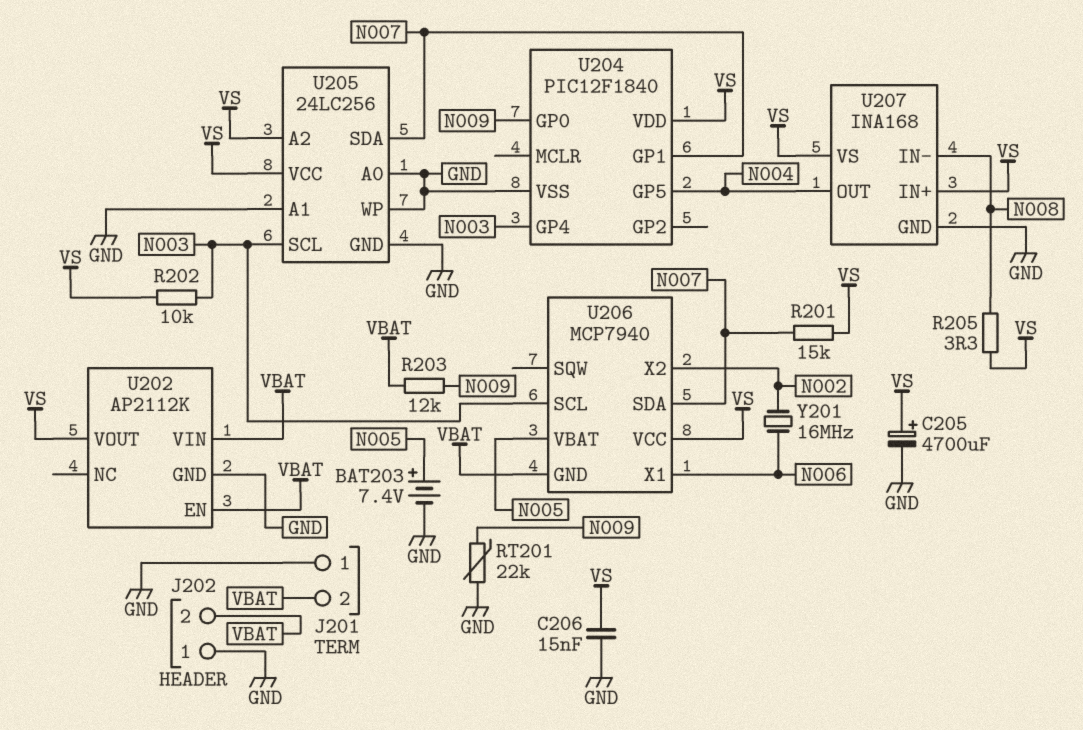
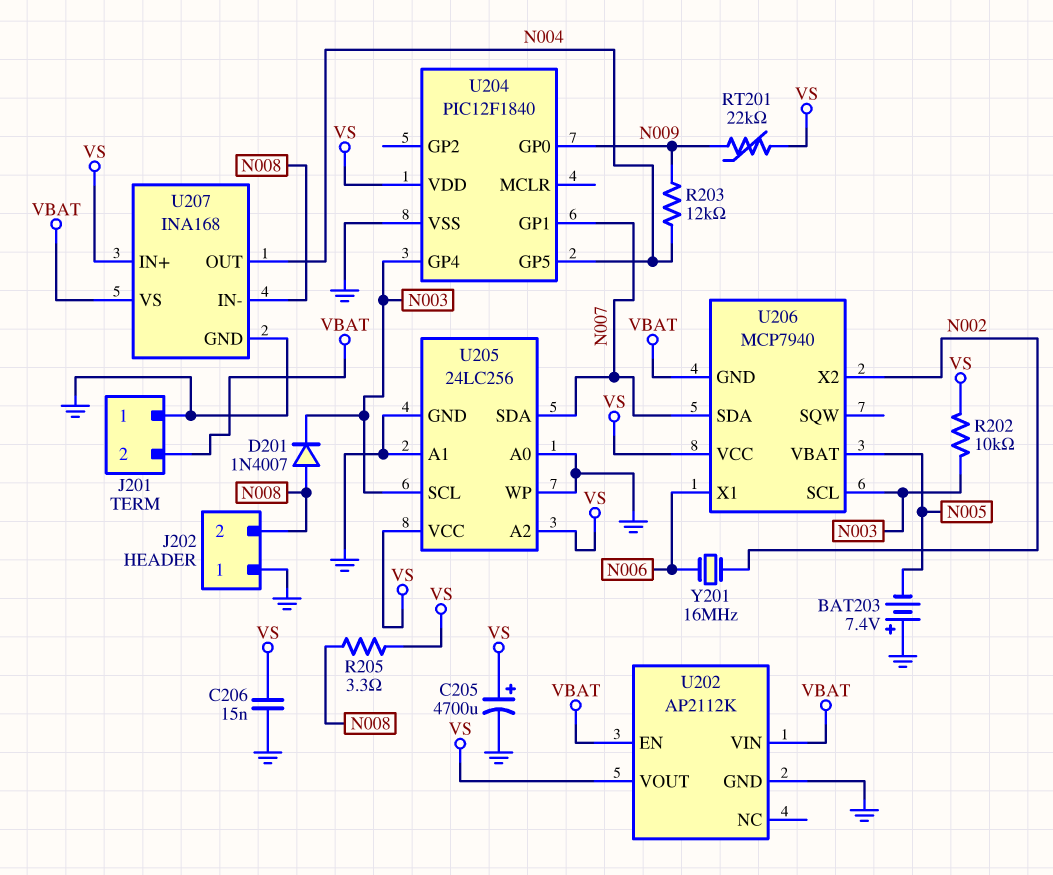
BAT203: 7.4V (plus N005, minus GND) -> 7.4V (plus GND, minus N005)
D201: none -> diode 1N4007 (A N008, K N003)
J202 pin 2: VBAT -> N008
R201: 15k (N007, VS) -> none
R203: 12k (N009, VBAT) -> 12k (N004, N009)
RT201: 22k (GND, N009) -> 22k (N009, VS)
U207 pin VS: VS -> VBAT

